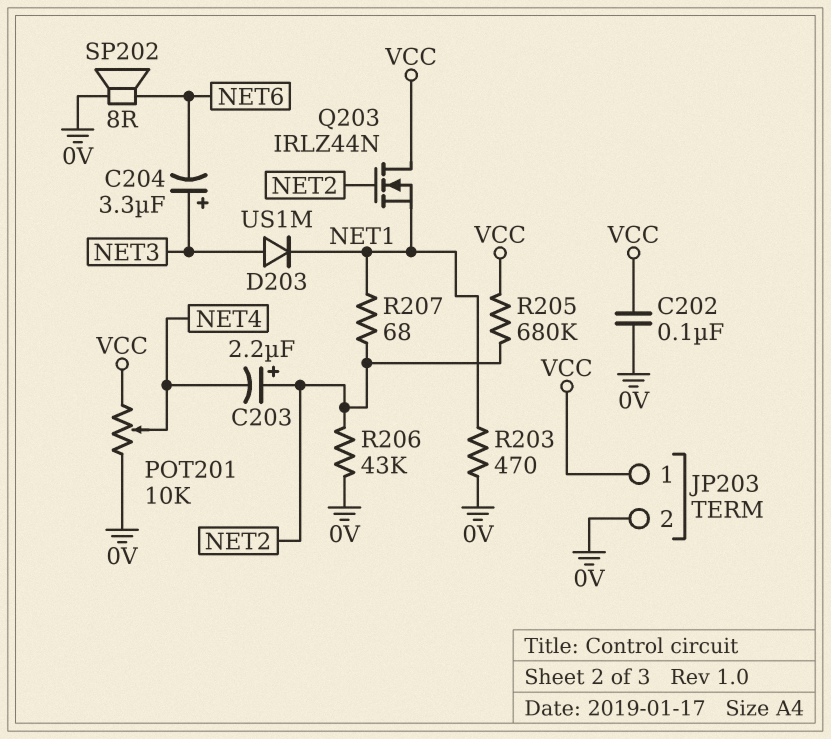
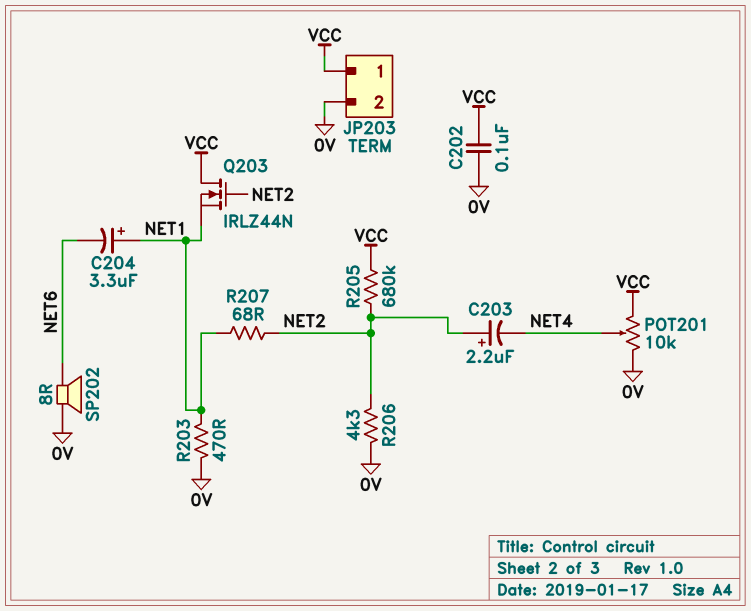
C204: 3.3uF (plus NET3, minus NET6) -> 3.3uF (plus NET1, minus NET6)
D203: diode US1M (A NET3, K NET1) -> none
R206: 43k (0V, NET2) -> 4.3k (0V, NET2)

